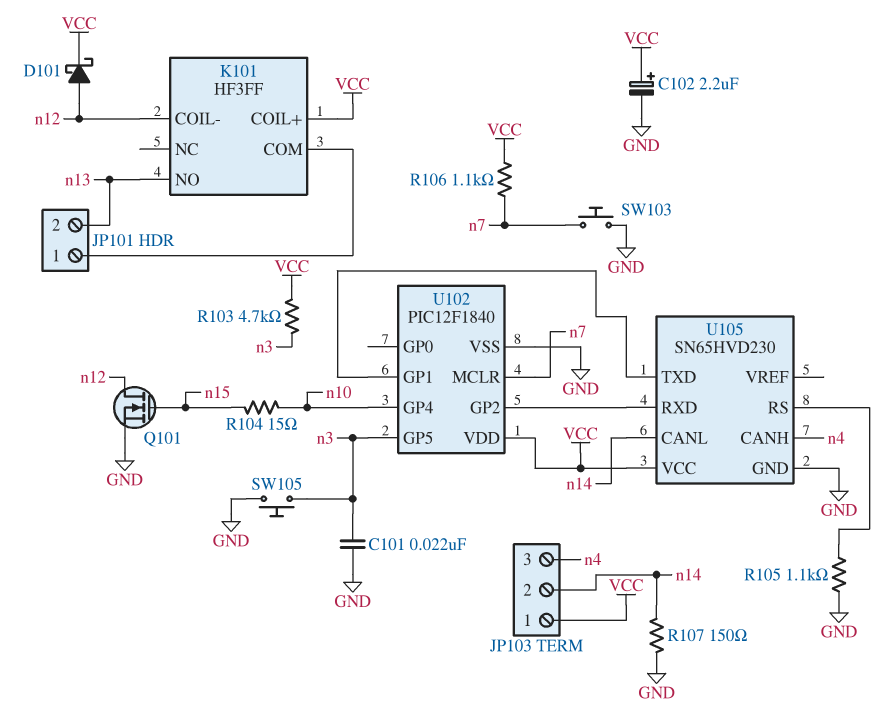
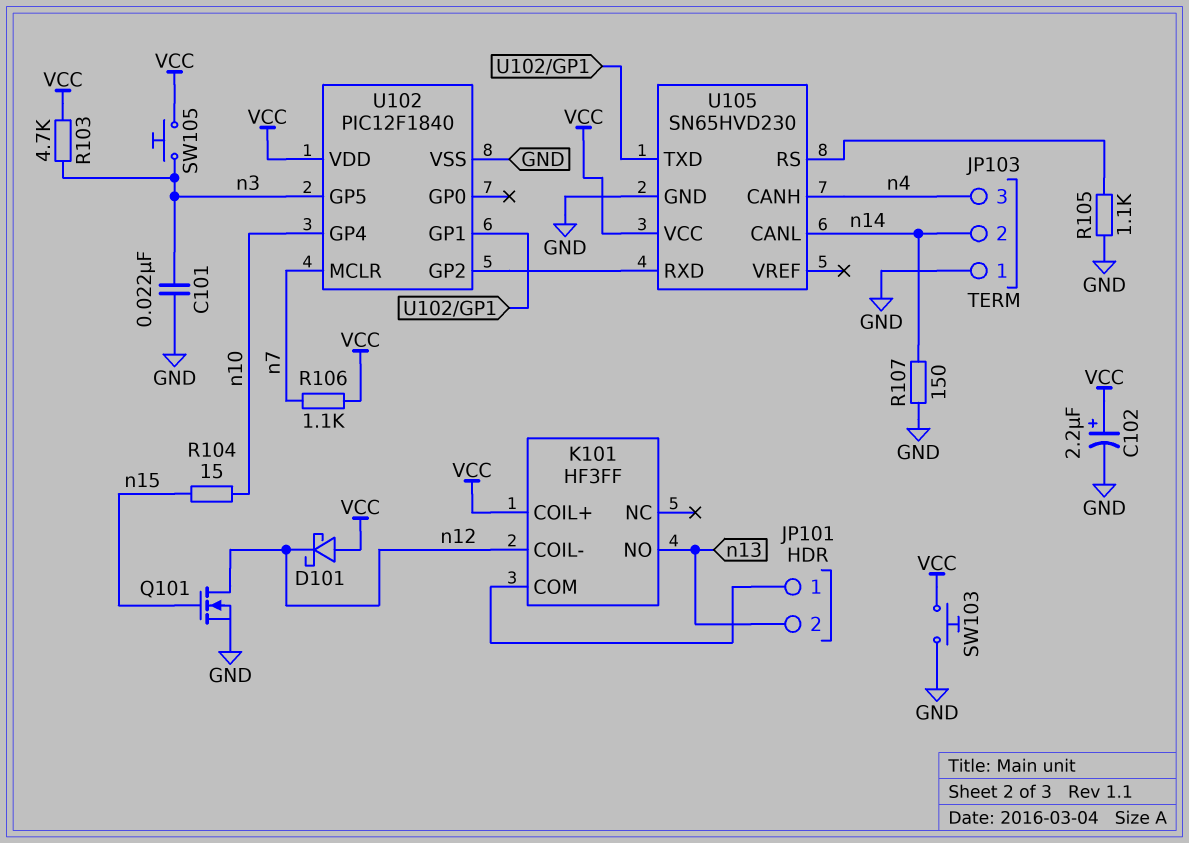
D101: schottky (A n12, K VCC) -> schottky (A VCC, K n12)
JP103 pin 1: VCC -> GND
SW103: button (GND, n7) -> button (GND, VCC)
SW105: button (GND, n3) -> button (VCC, n3)

